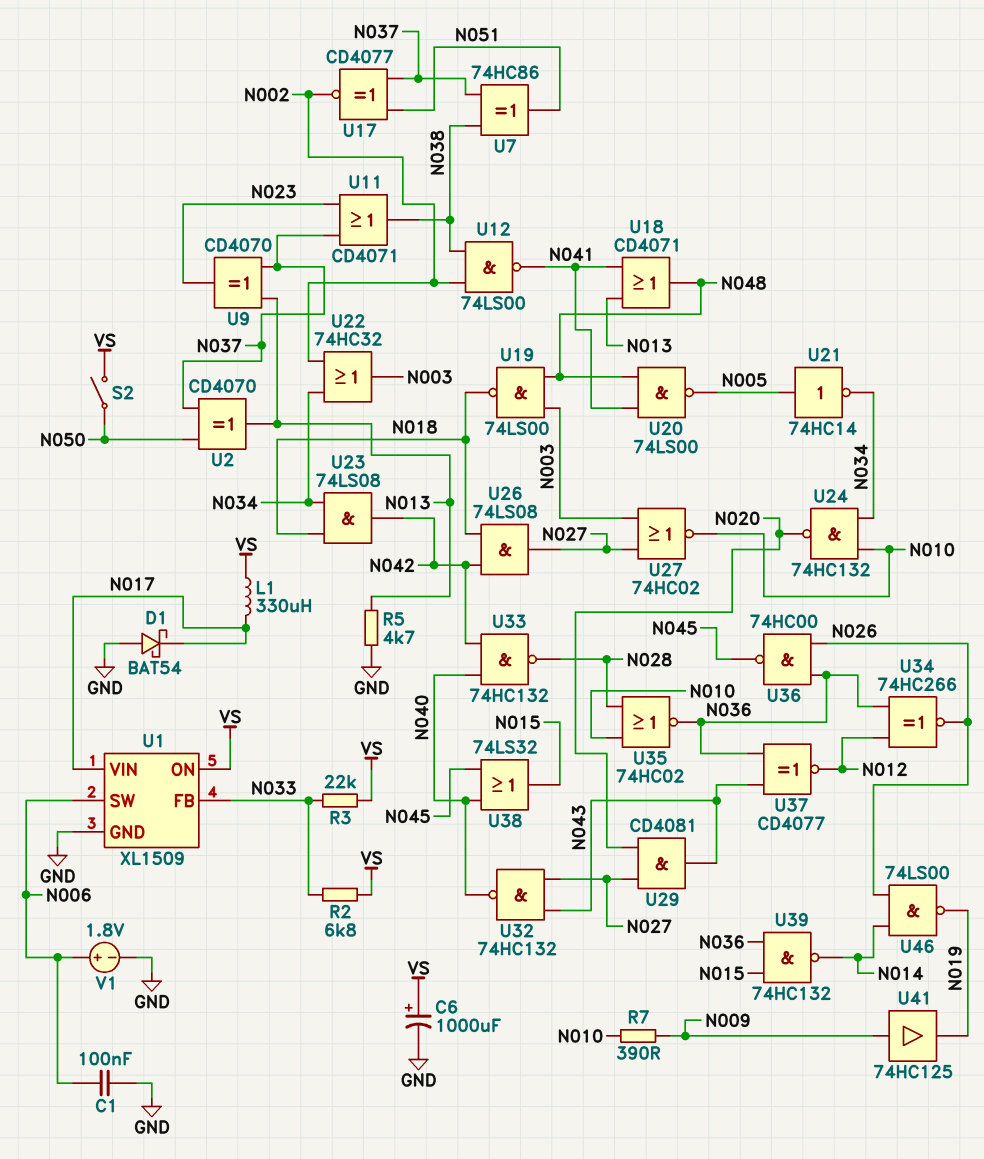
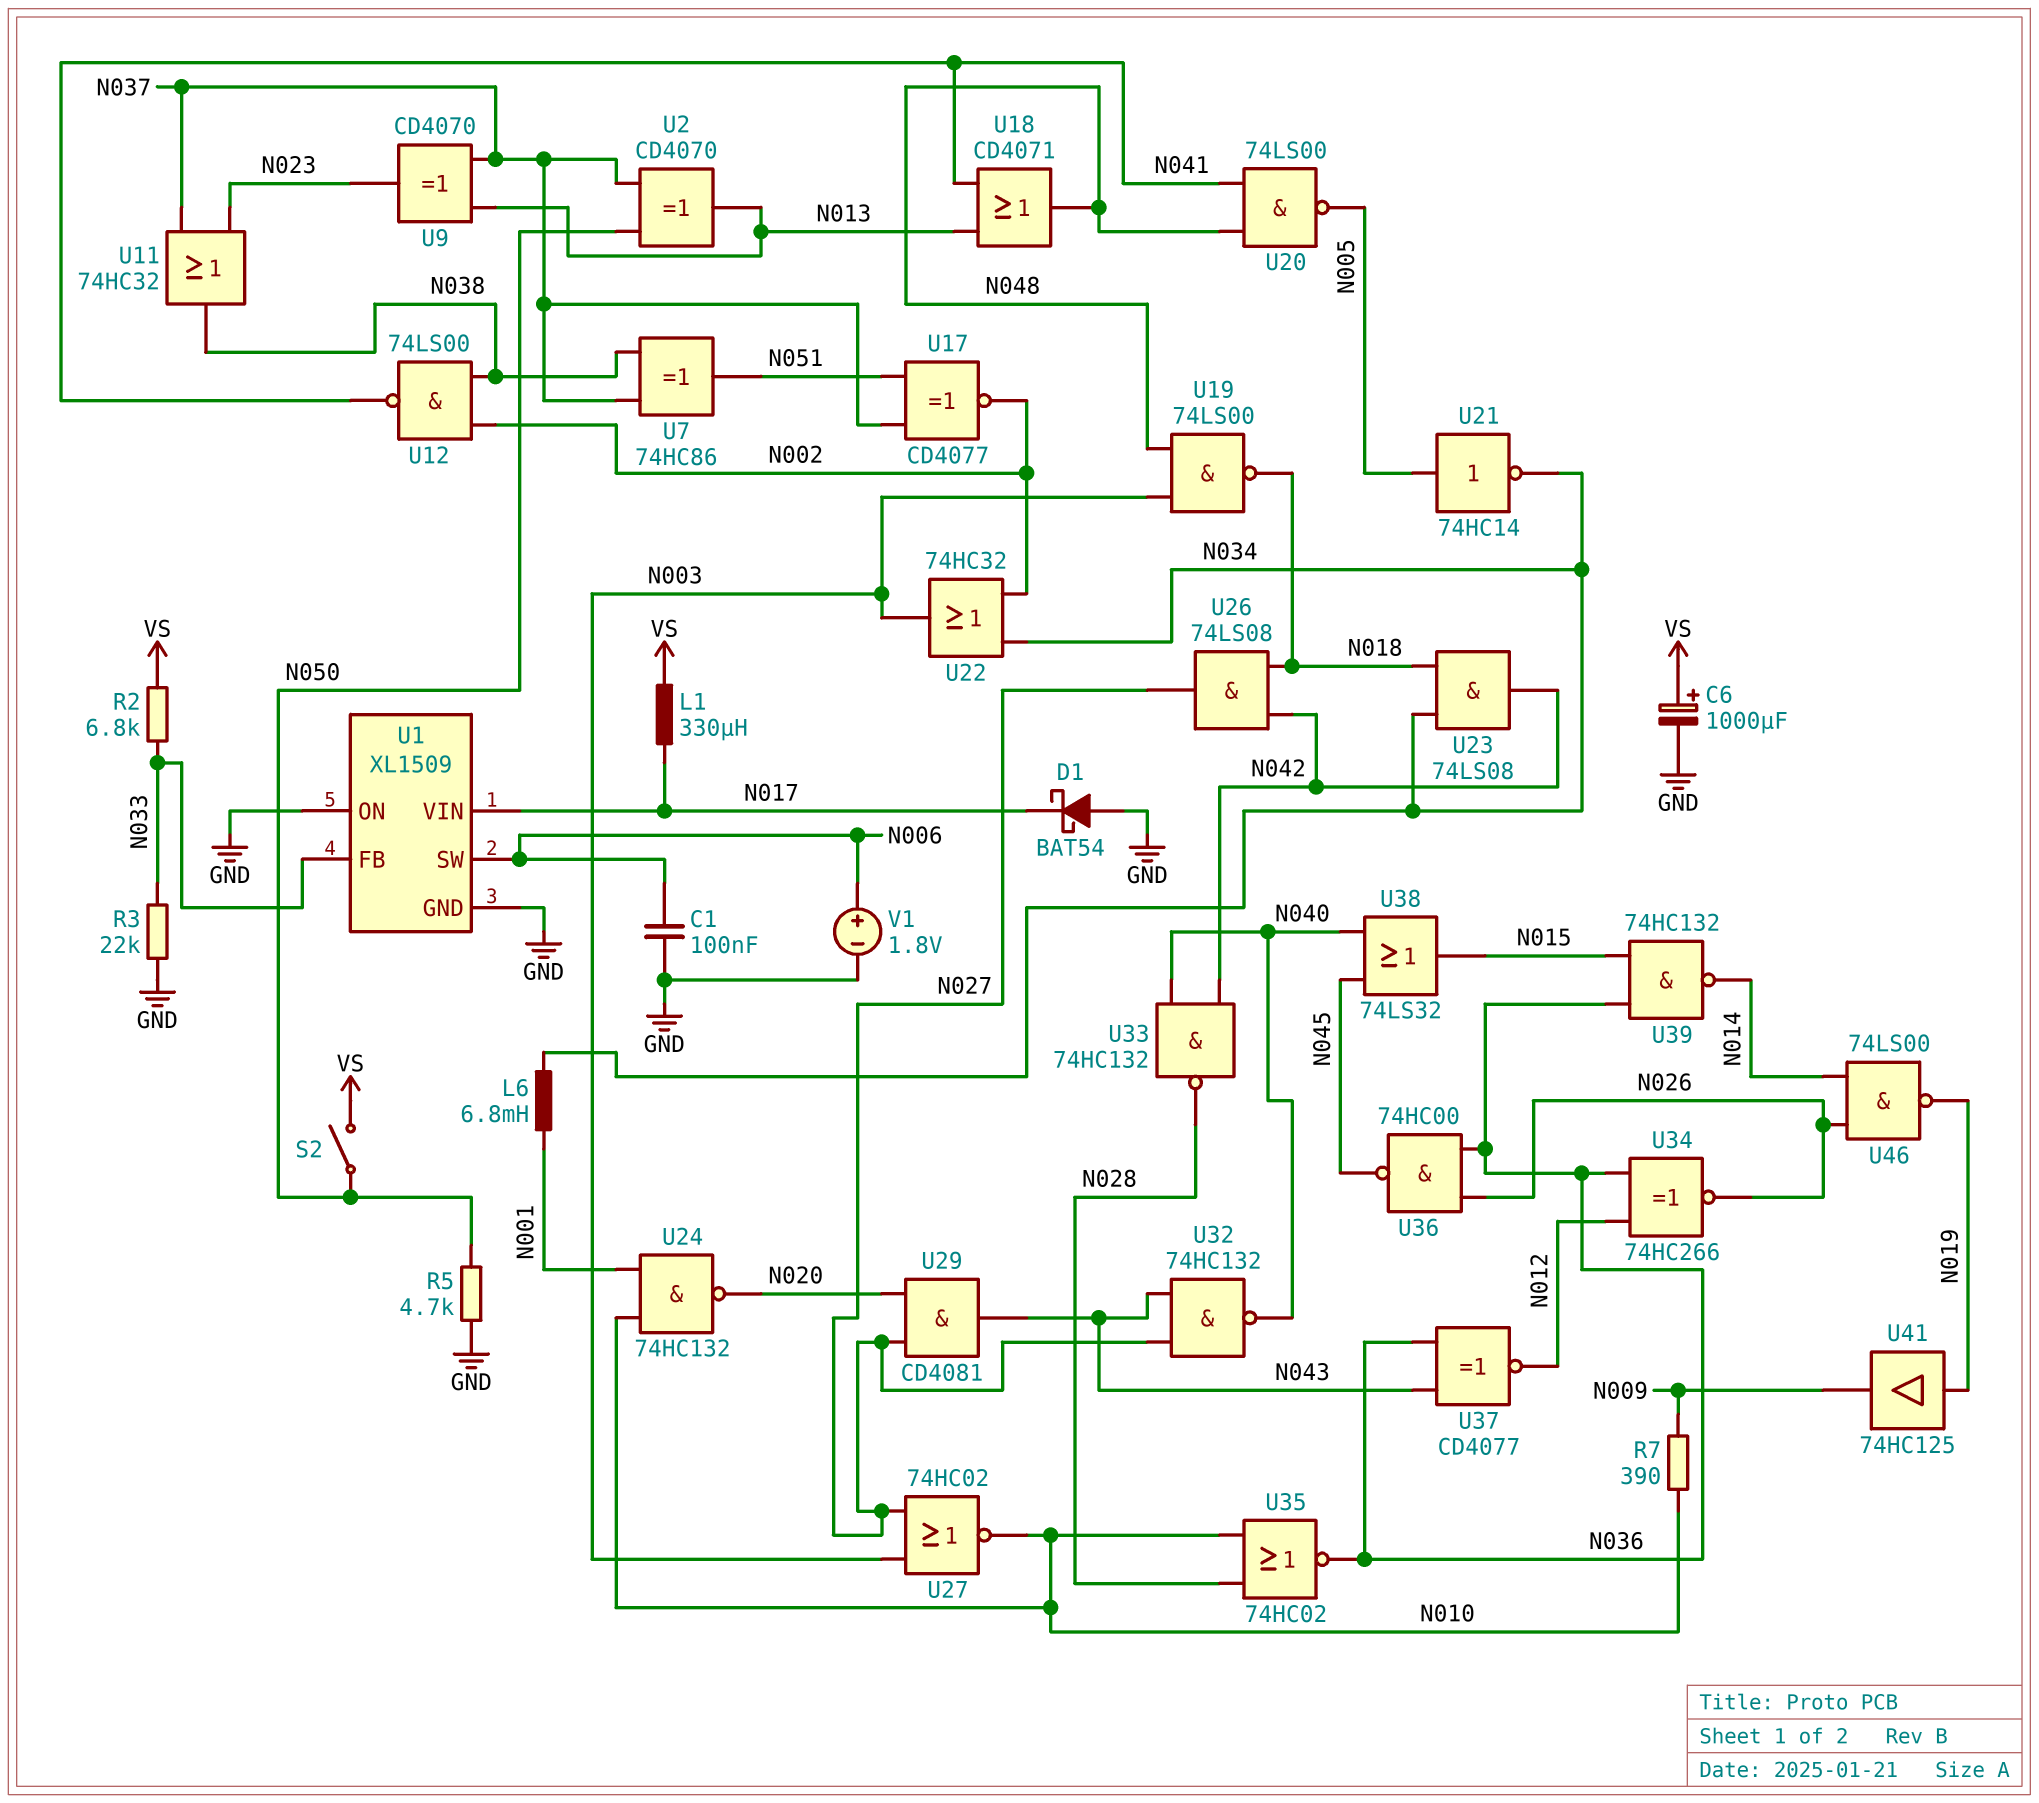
L6: none -> 6.8mH (N001, N034)
R3: 22k (N033, VS) -> 22k (GND, N033)
R5: 4.7k (GND, N013) -> 4.7k (GND, N050)
U1 pin ON: VS -> GND
U11: OR CD4071 (in N023, in N037, out N038) -> OR 74HC32 (in N023, in N037, out N038)
U24: NAND 74HC132 (in N010, in N034, out N020) -> NAND 74HC132 (in N001, in N010, out N020)
U41: buffer 74HC125 (in N009, out N019) -> buffer 74HC125 (in N019, out N009)

